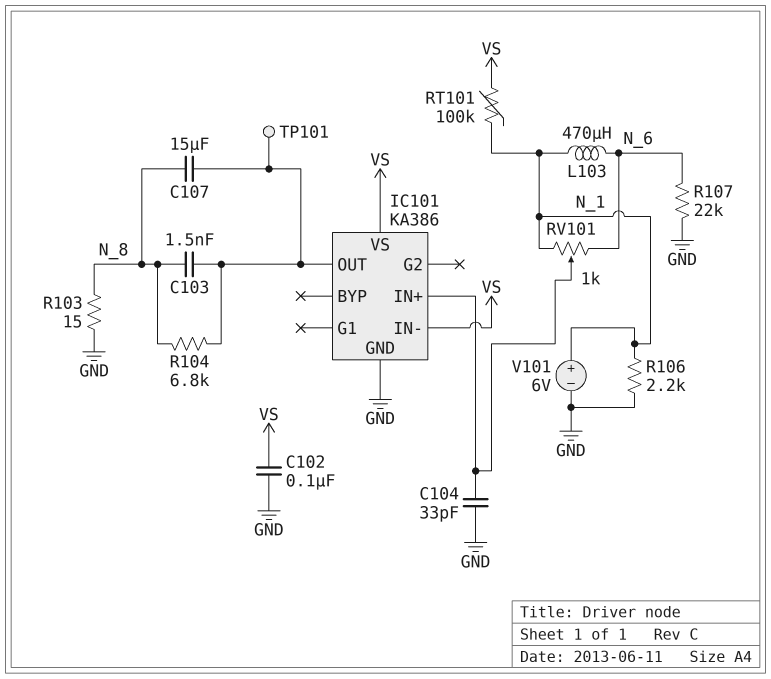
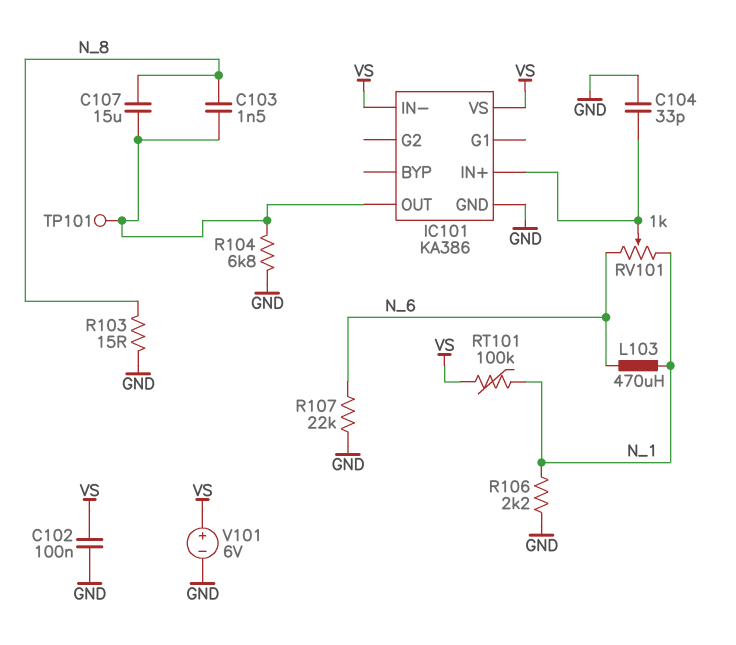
R104: 6.8k (IC101/OUT, N_8) -> 6.8k (GND, IC101/OUT)
V101: 6V (plus N_1, minus GND) -> 6V (plus VS, minus GND)

